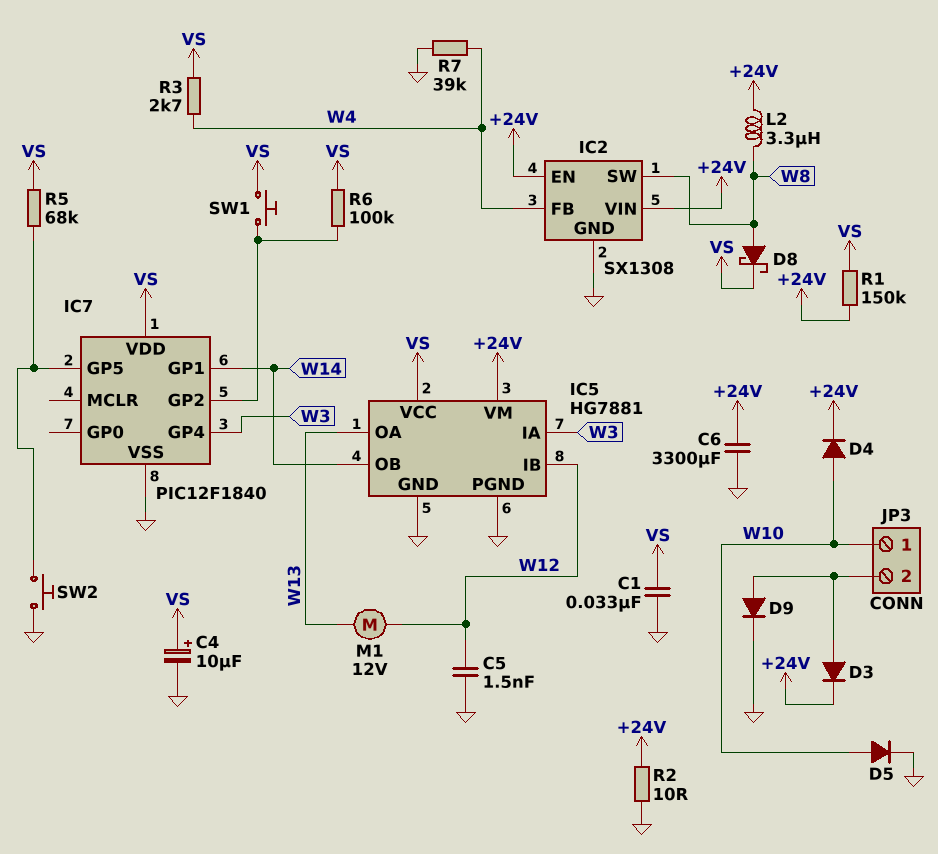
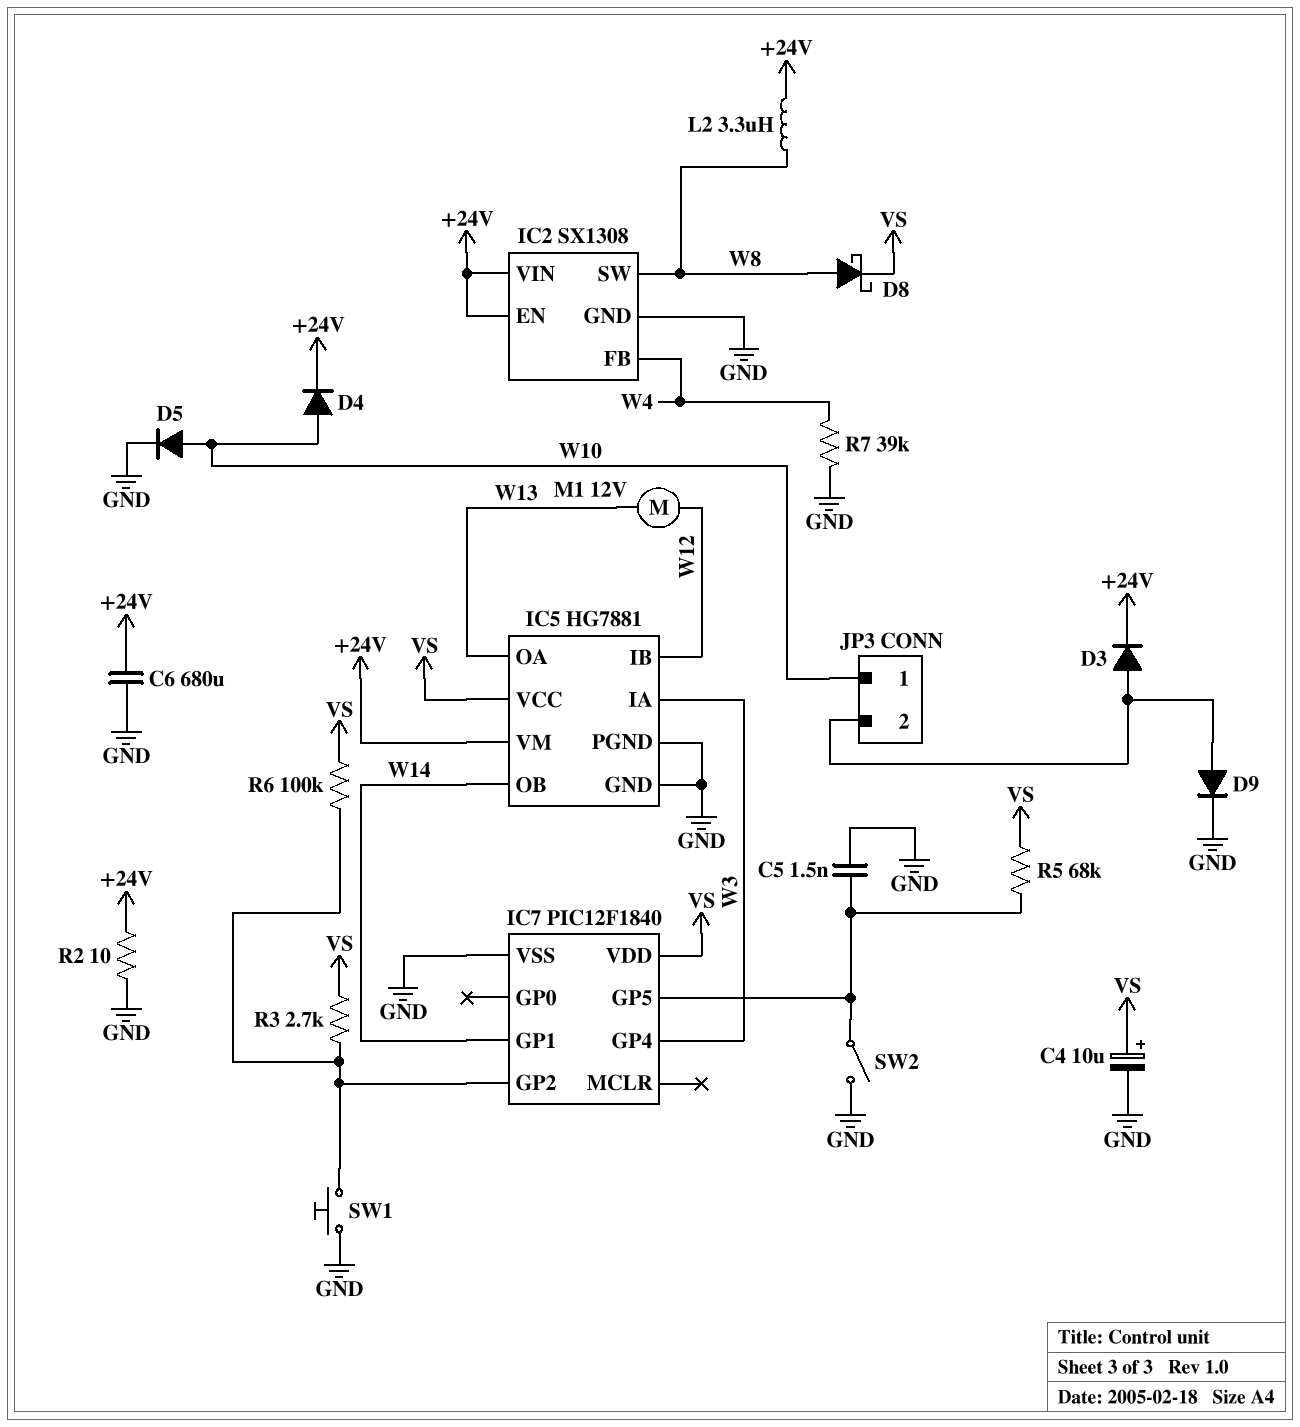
C1: 33nF (GND, VS) -> none
C5: 1.5nF (GND, W12) -> 1.5nF (GND, IC7/GP5)
C6: 3300uF (+24V, GND) -> 680uF (+24V, GND)
R1: 150k (+24V, VS) -> none
R3: 2.7k (VS, W4) -> 2.7k (IC7/GP2, VS)
SW1: button (IC7/GP2, VS) -> button (GND, IC7/GP2)
SW2: button (GND, IC7/GP5) -> switch (GND, IC7/GP5)

